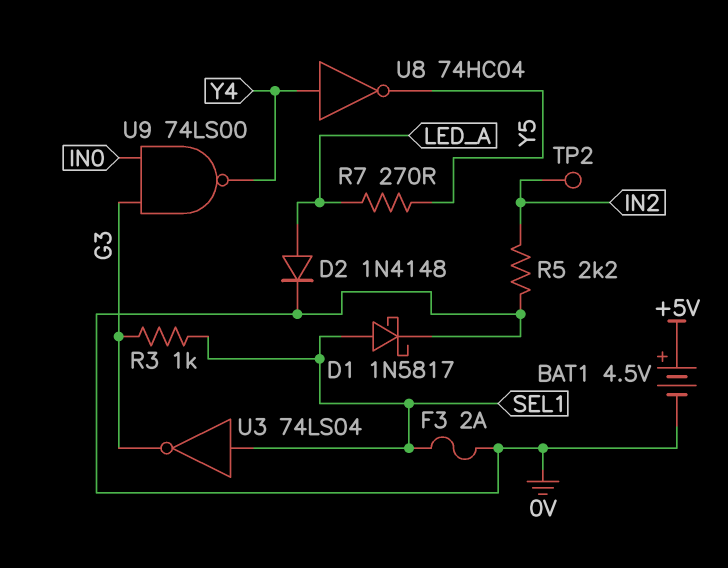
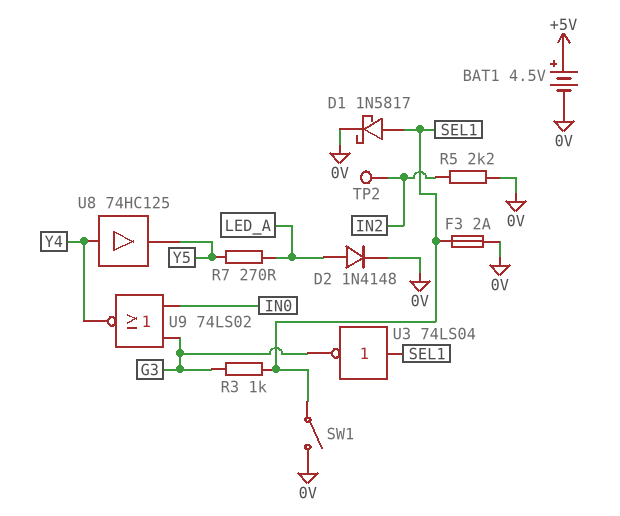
SW1: none -> switch (0V, SEL1)
U8: NOT 74HC04 (in Y4, out Y5) -> buffer 74HC125 (in Y4, out Y5)
U9: NAND 74LS00 (in G3, in IN0, out Y4) -> NOR 74LS02 (in G3, in IN0, out Y4)

